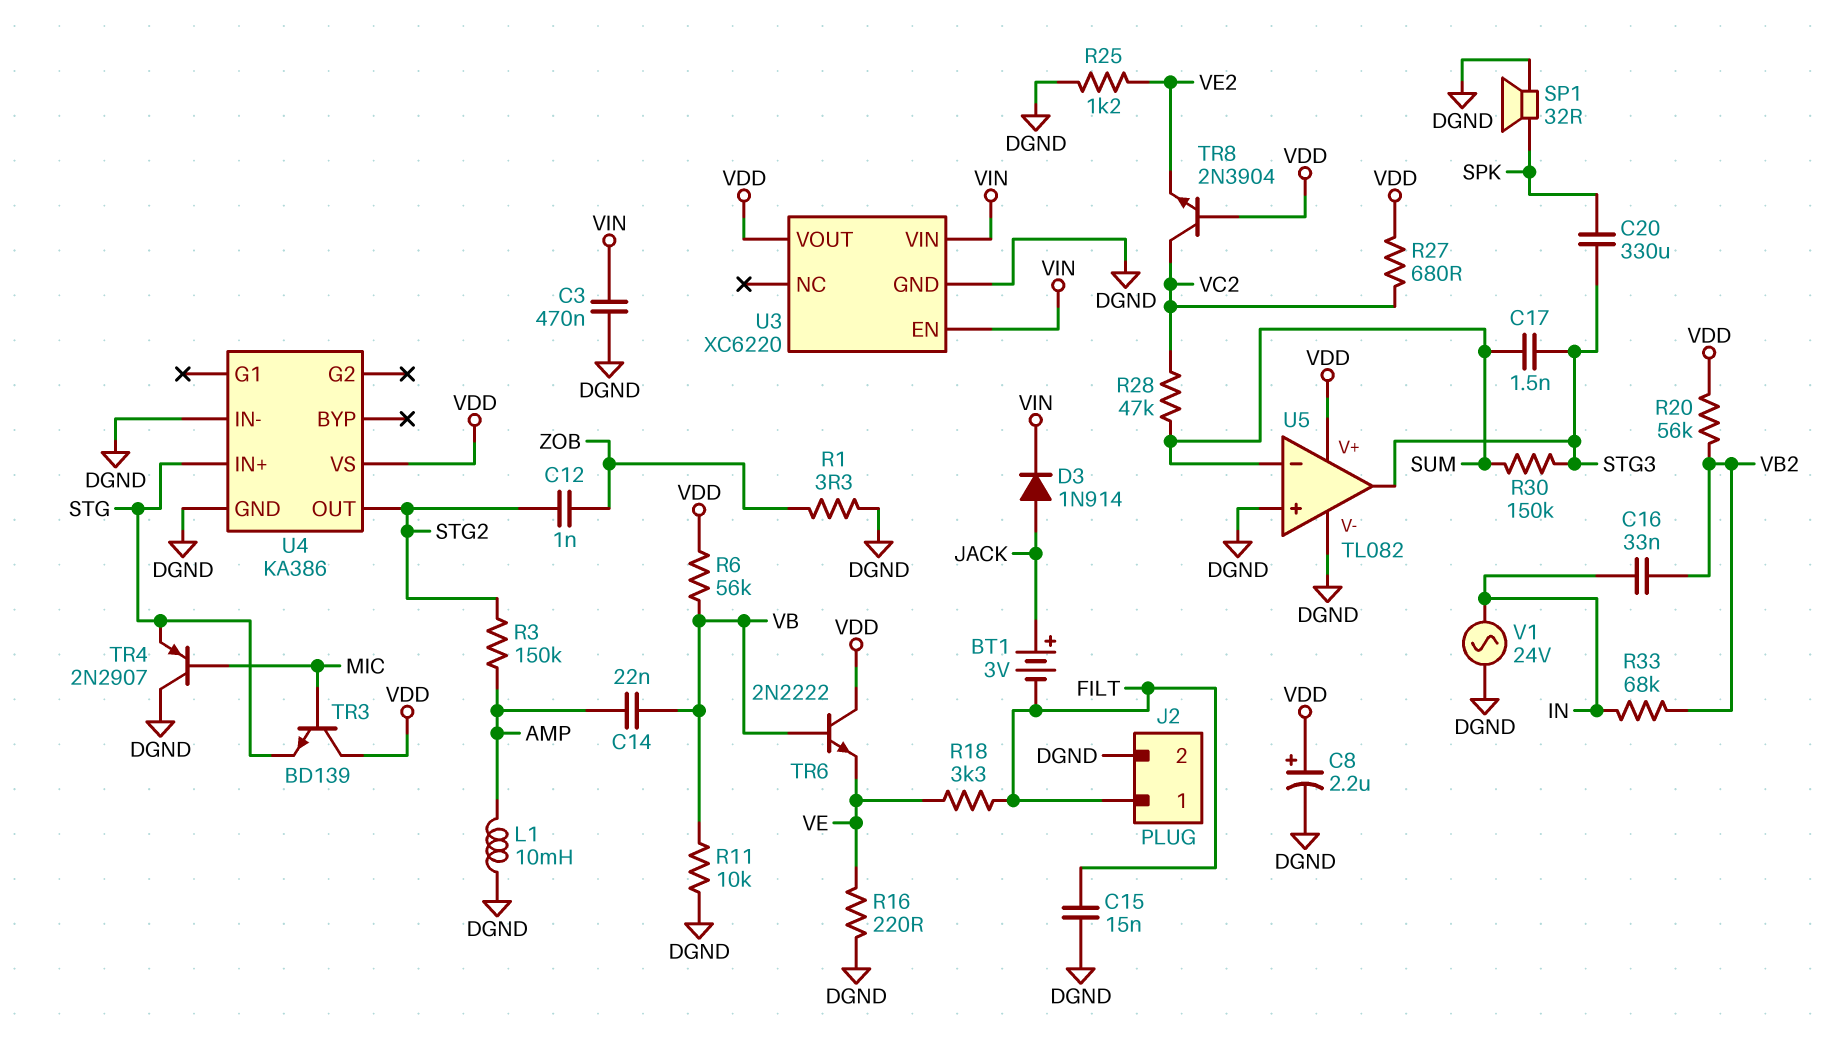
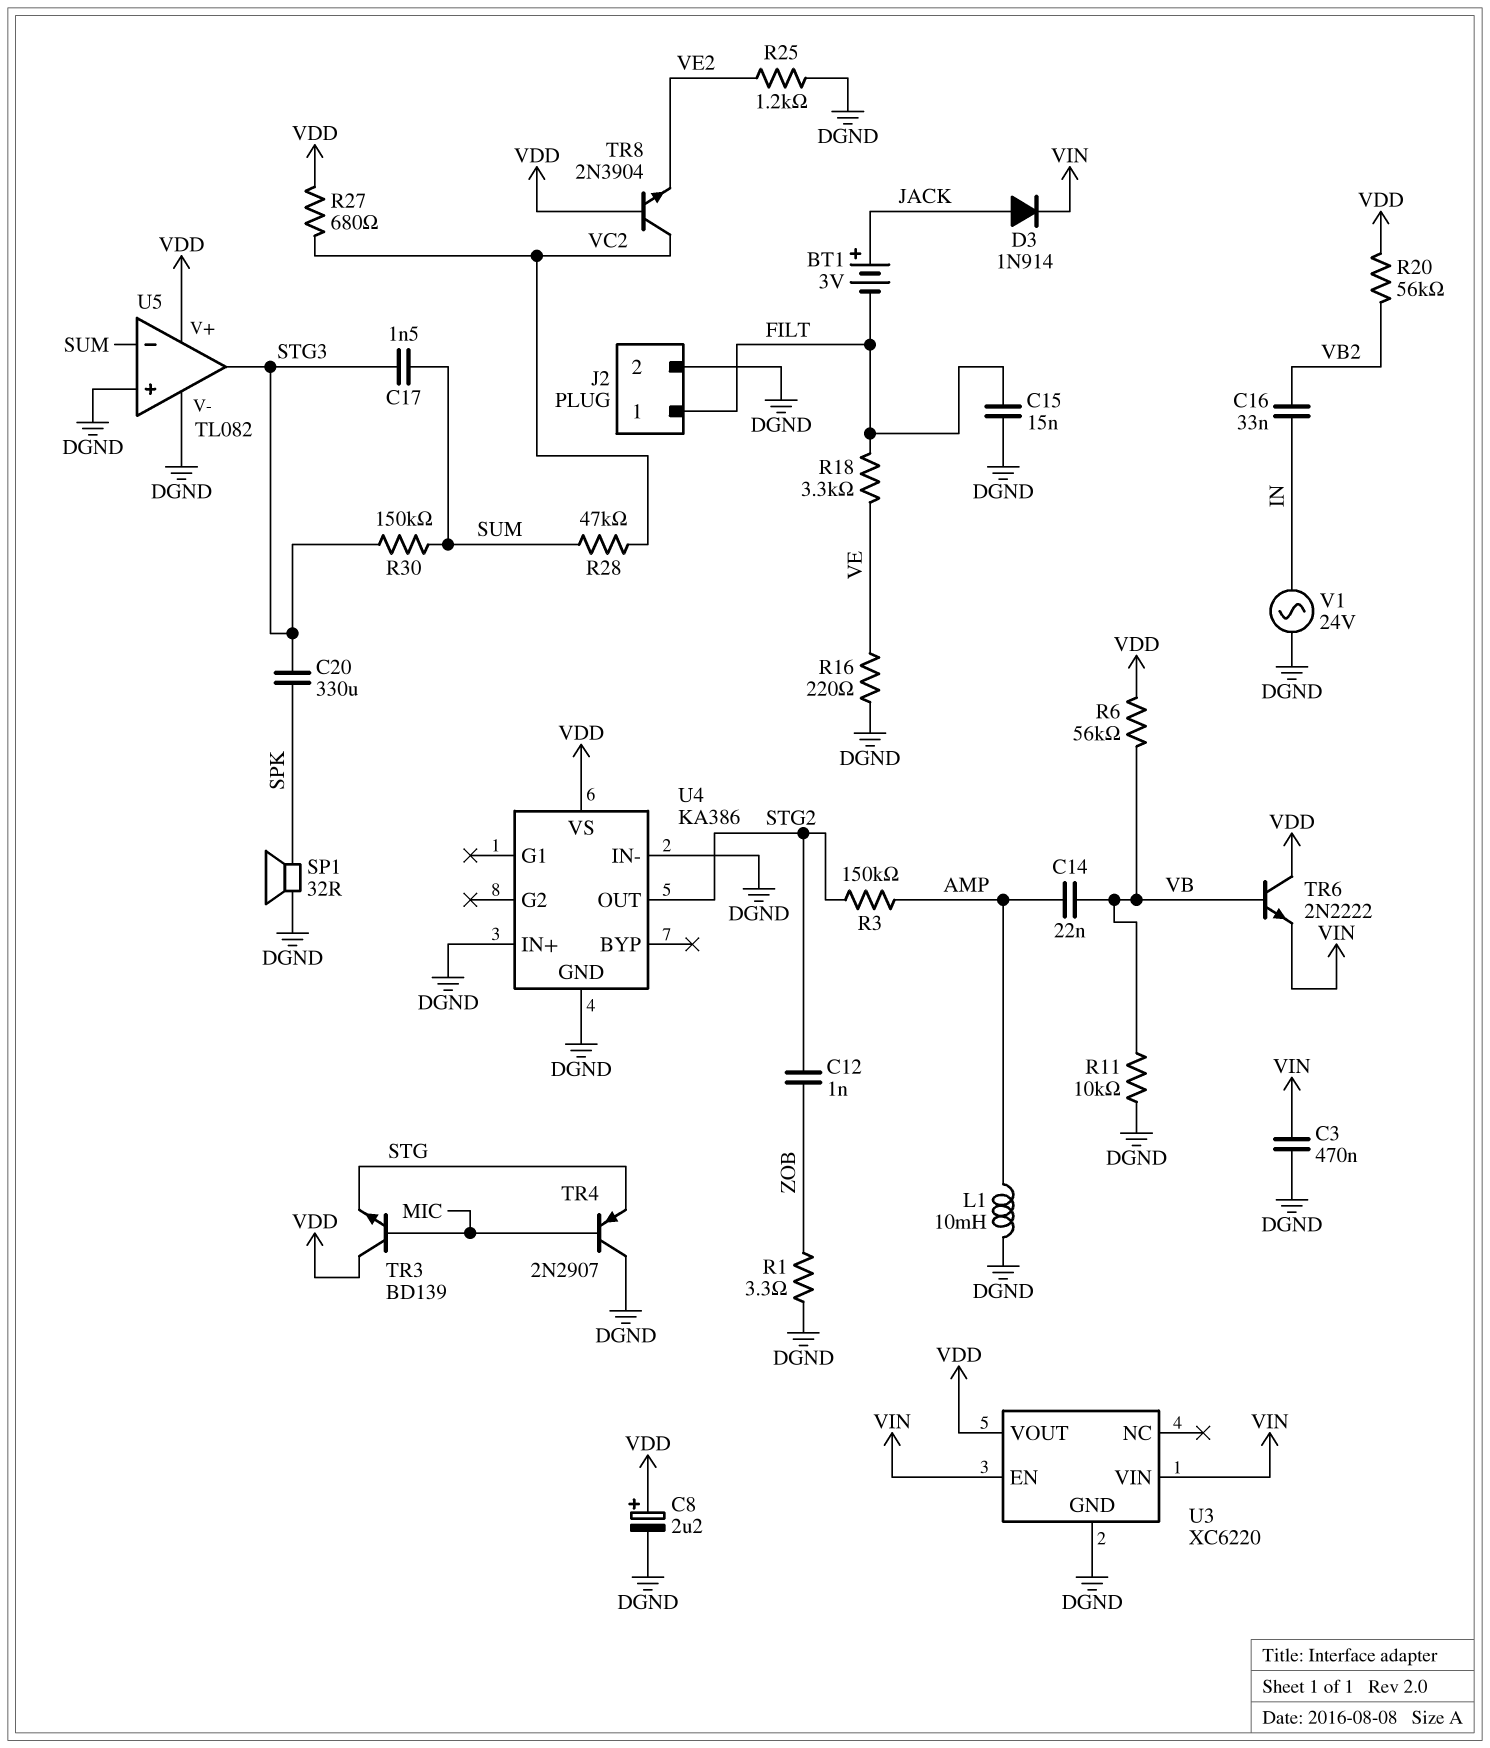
R33: 68k (IN, VB2) -> none
TR6: NPN 2N2222 (B VB, C VDD, E VE) -> NPN 2N2222 (B VB, C VDD, E VIN)
U4 pin IN+: STG -> DGND

